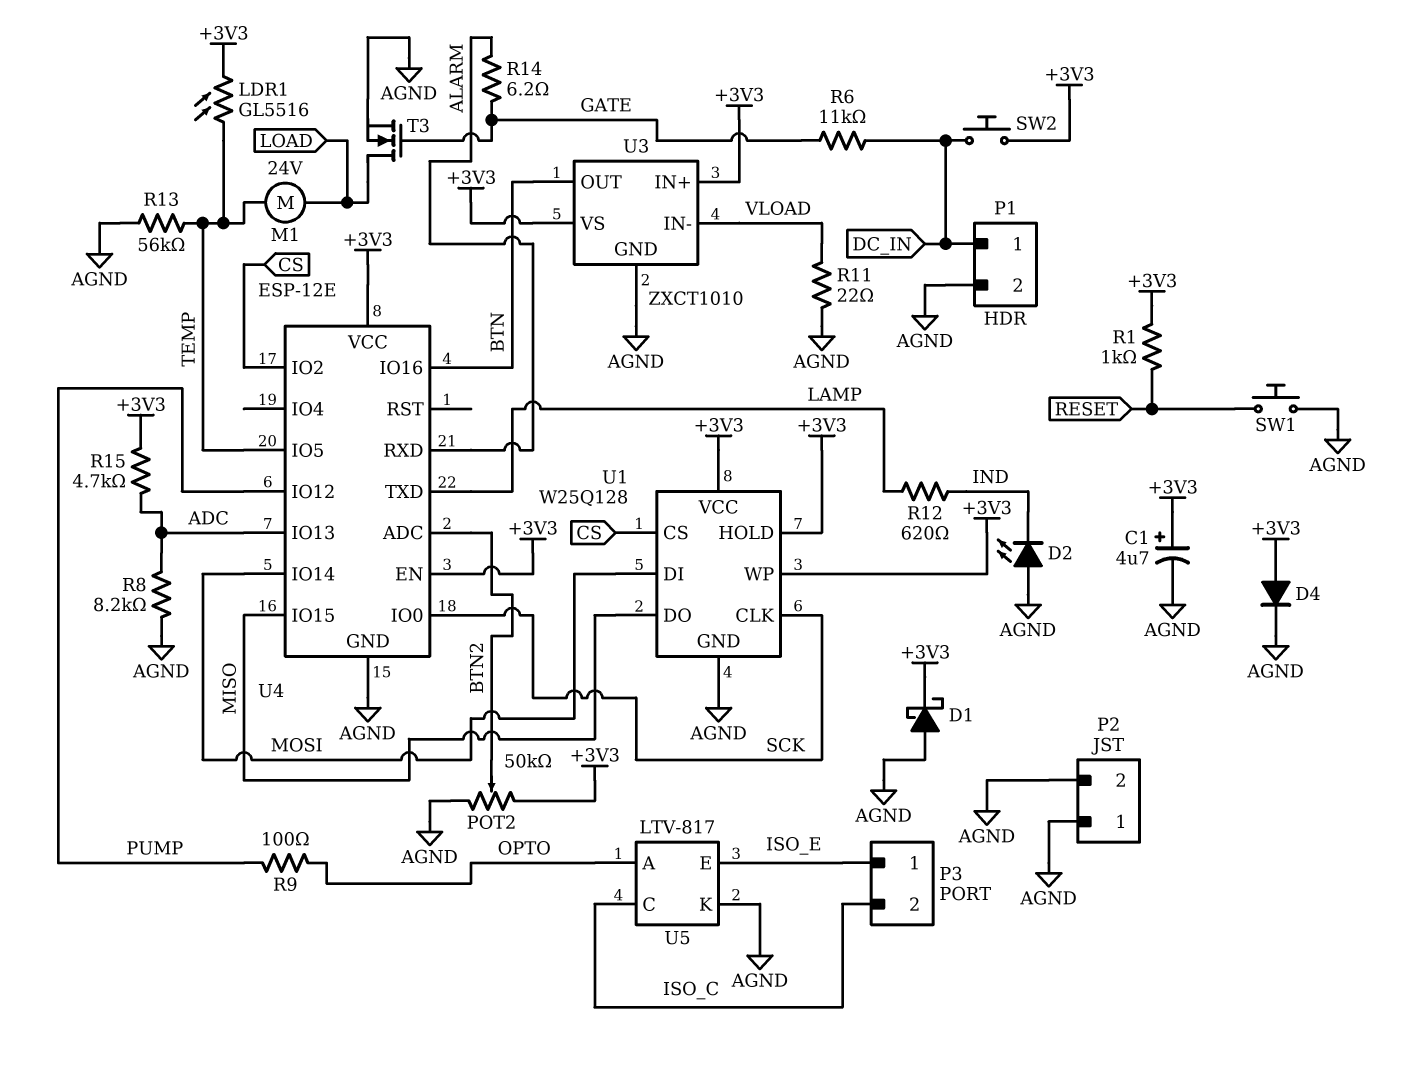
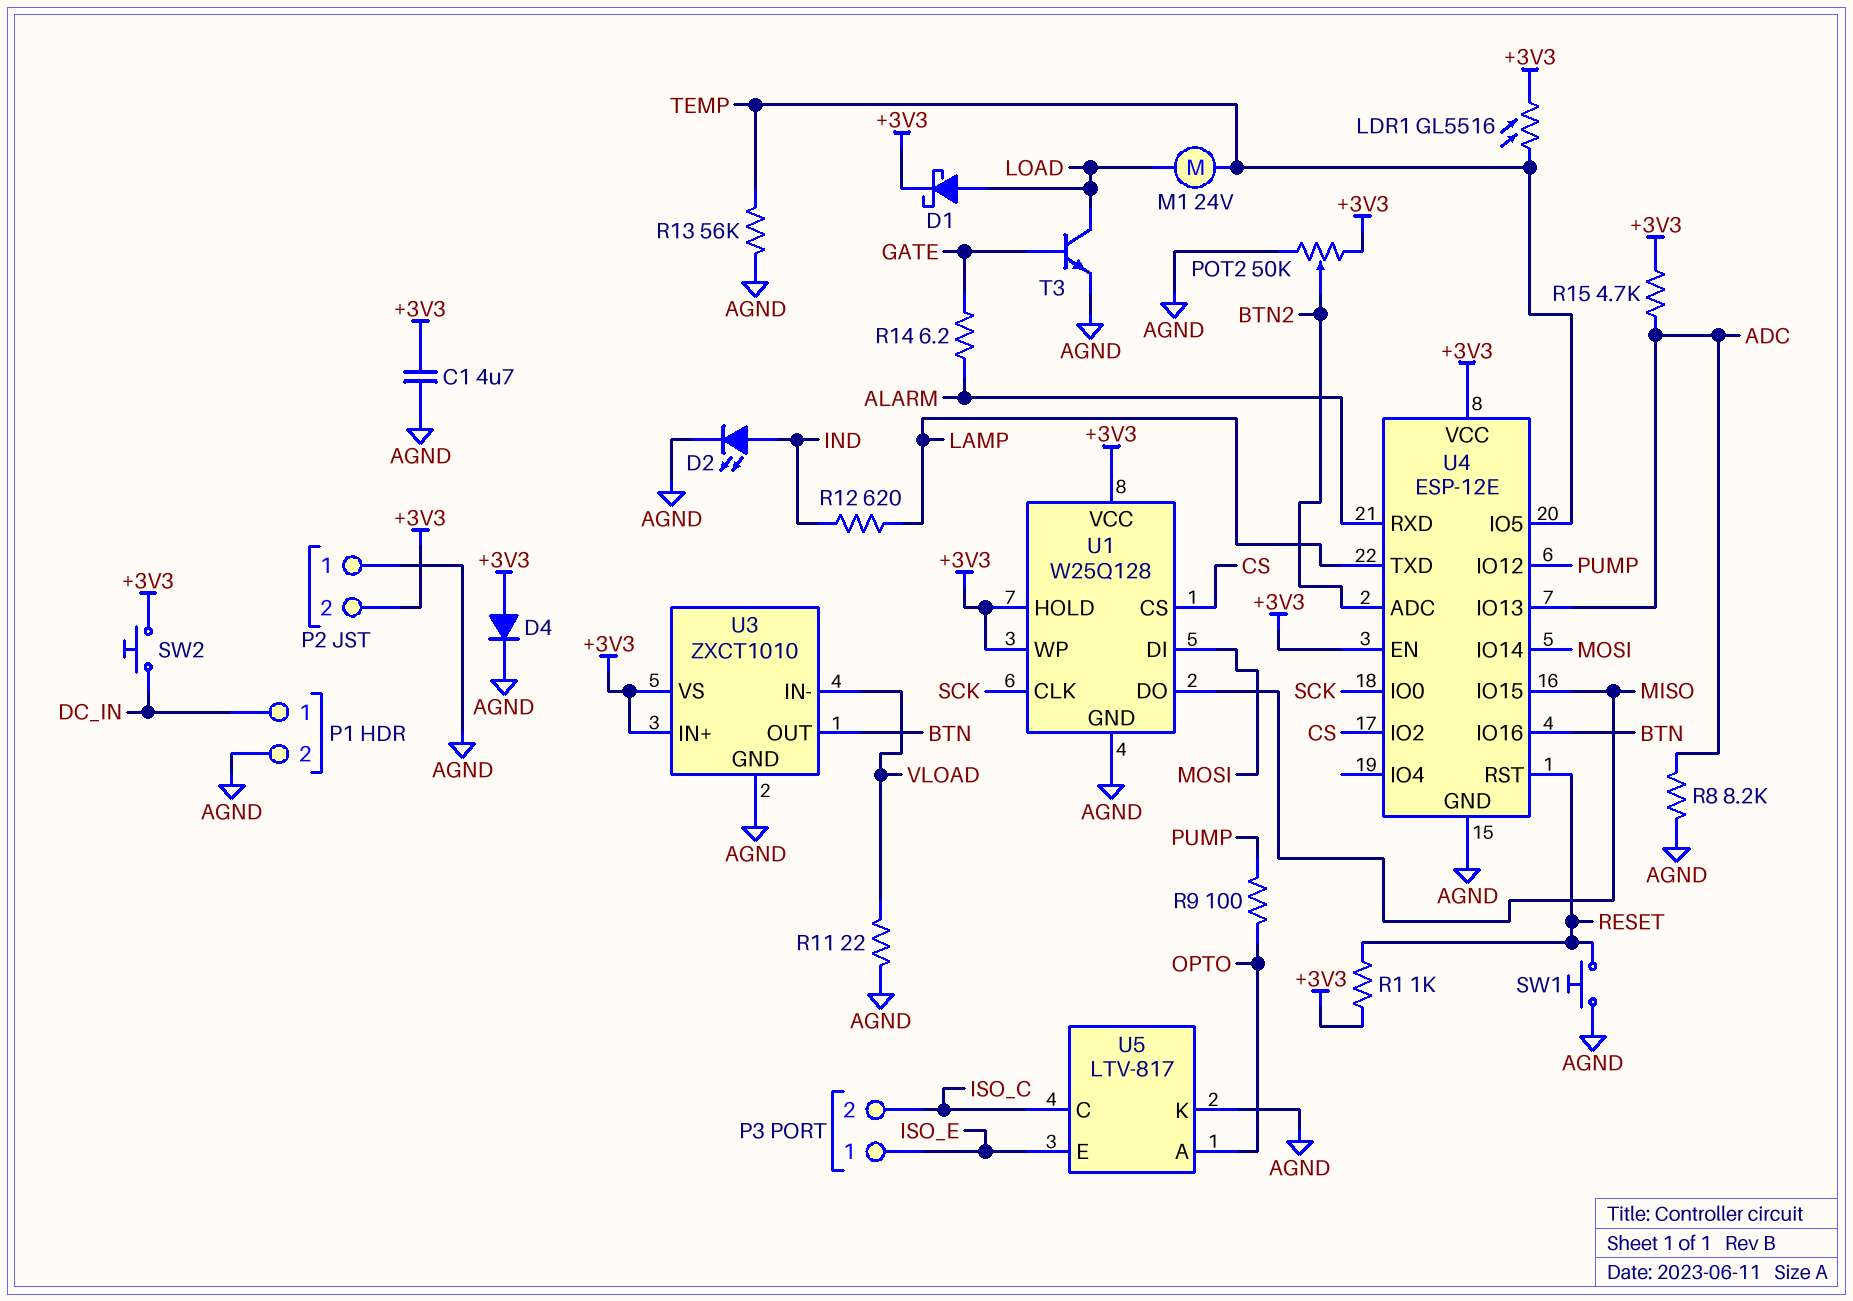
C1: 4.7uF (plus +3V3, minus AGND) -> 4.7uF (+3V3, AGND)
D1: schottky (A AGND, K +3V3) -> schottky (A LOAD, K +3V3)
D2: LED (A AGND, K IND) -> LED (A IND, K AGND)
P2 pin 2: AGND -> +3V3
R6: 11k (DC_IN, GATE) -> none
T3: NMOS (G GATE, D LOAD, S AGND) -> NPN (B GATE, C LOAD, E AGND)
U4 pin RST: none -> RESET

